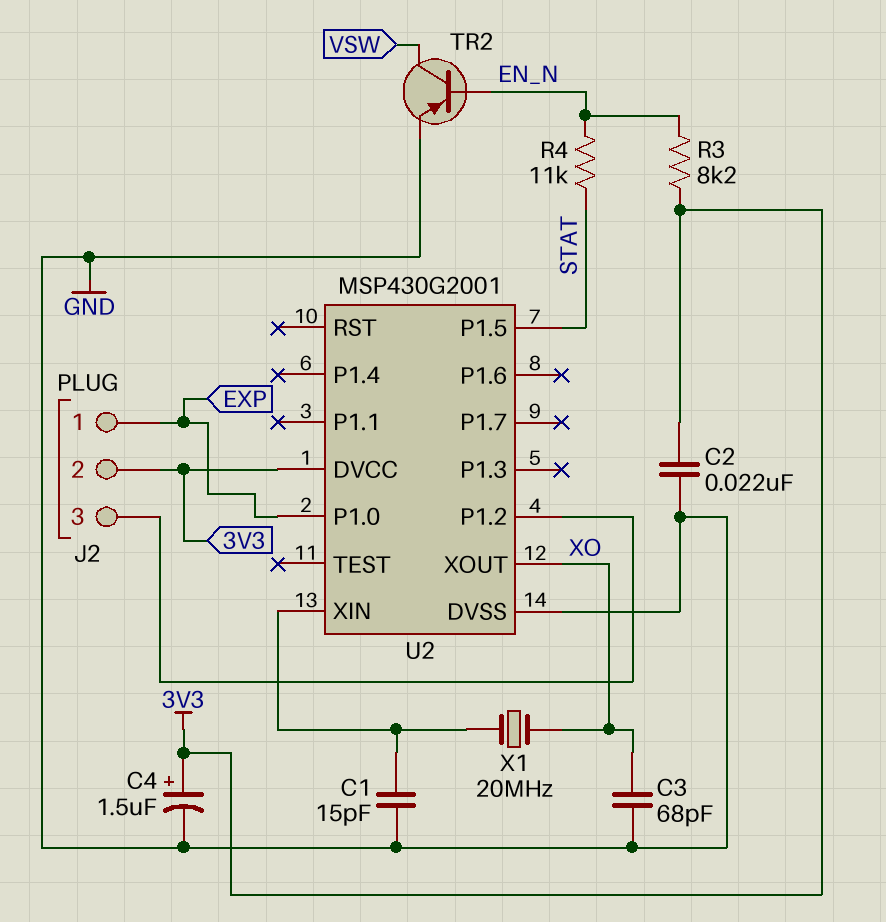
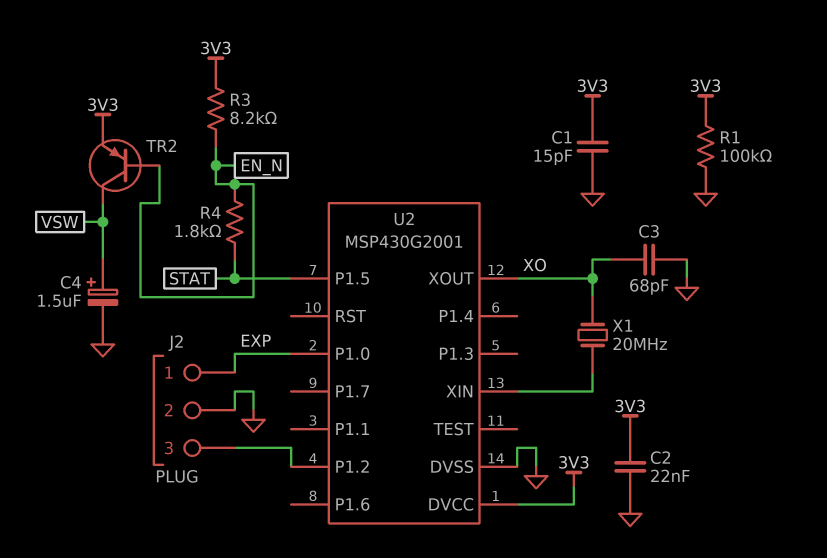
C1: 15pF (GND, U2/XIN) -> 15pF (3V3, GND)
C4: 1.5uF (plus 3V3, minus GND) -> 1.5uF (plus VSW, minus GND)
J2 pin 2: 3V3 -> GND
R1: none -> 100k (3V3, GND)
R4: 11k (EN_N, STAT) -> 1.8k (EN_N, STAT)
TR2: PNP (B EN_N, C VSW, E GND) -> PNP (B EN_N, C VSW, E 3V3)

